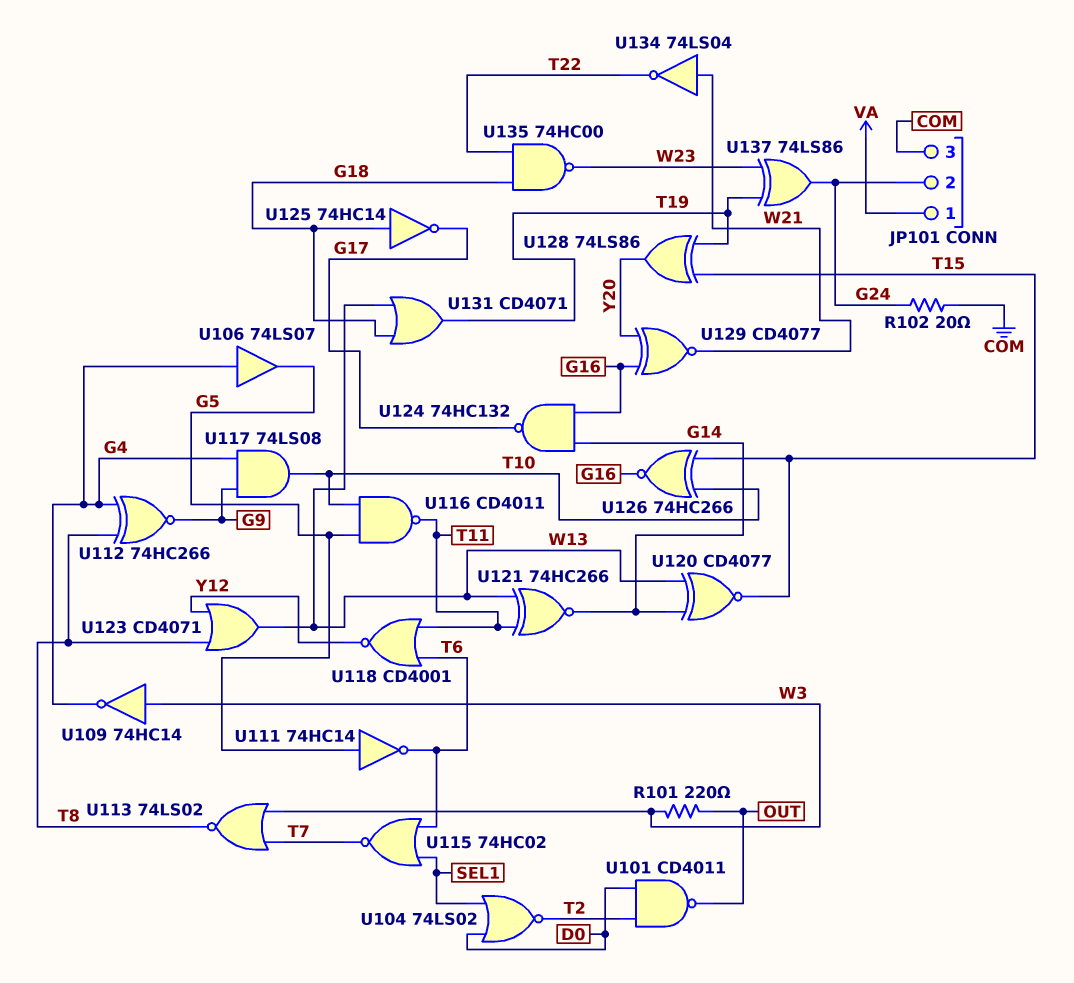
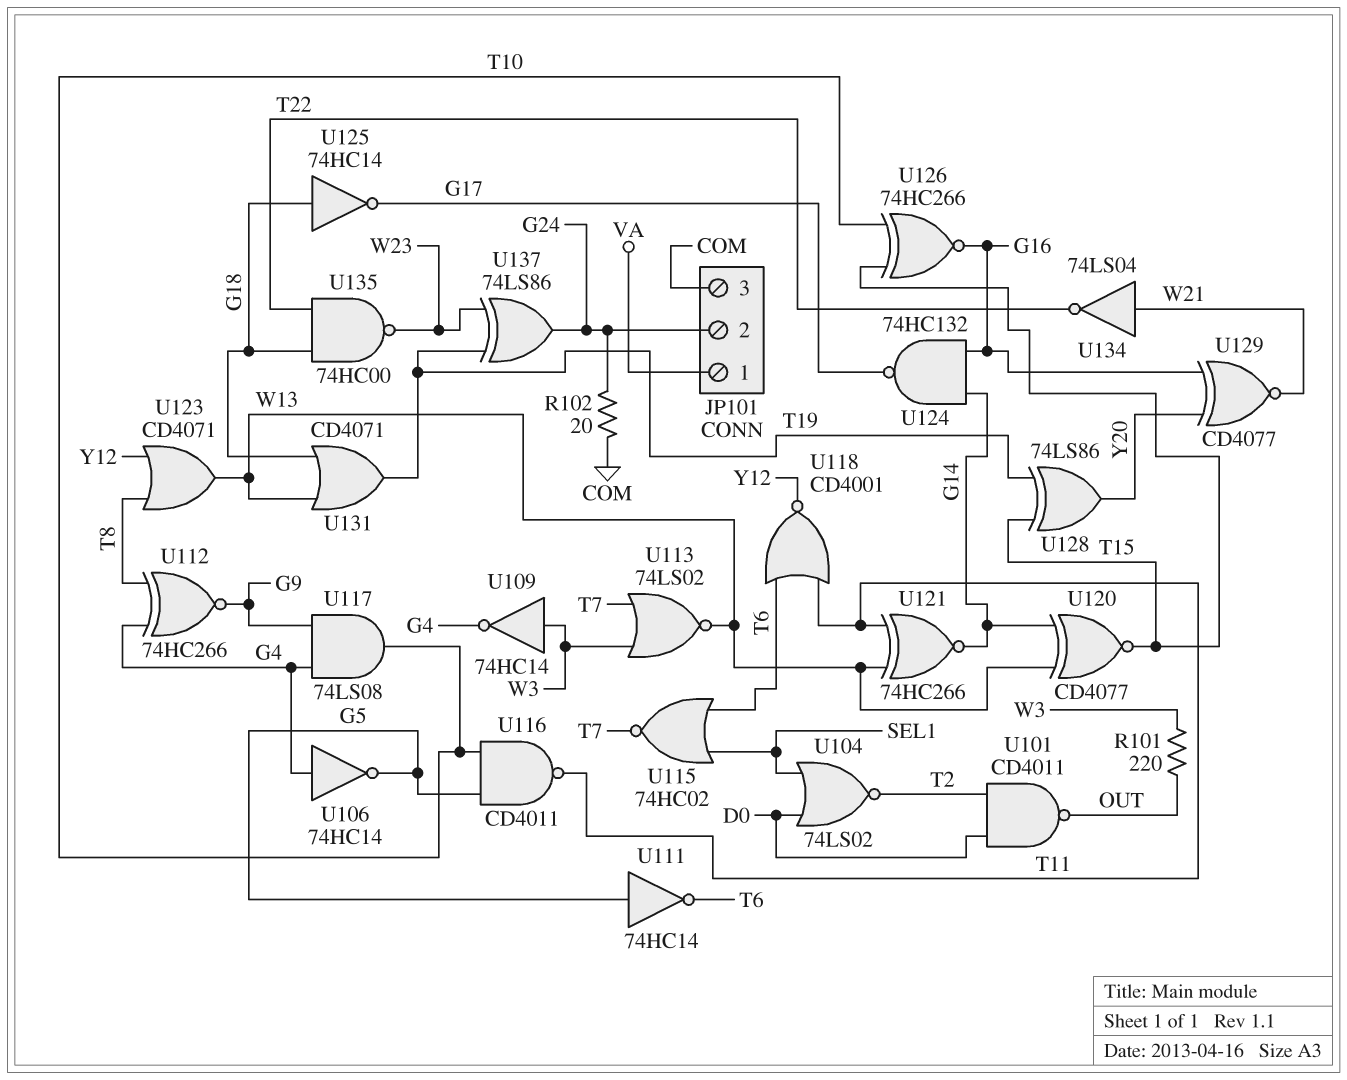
U106: buffer 74LS07 (in G4, out G5) -> NOT 74HC14 (in G4, out G5)
U113: NOR 74LS02 (in T7, in W3, out T8) -> NOR 74LS02 (in T7, in W3, out W13)

